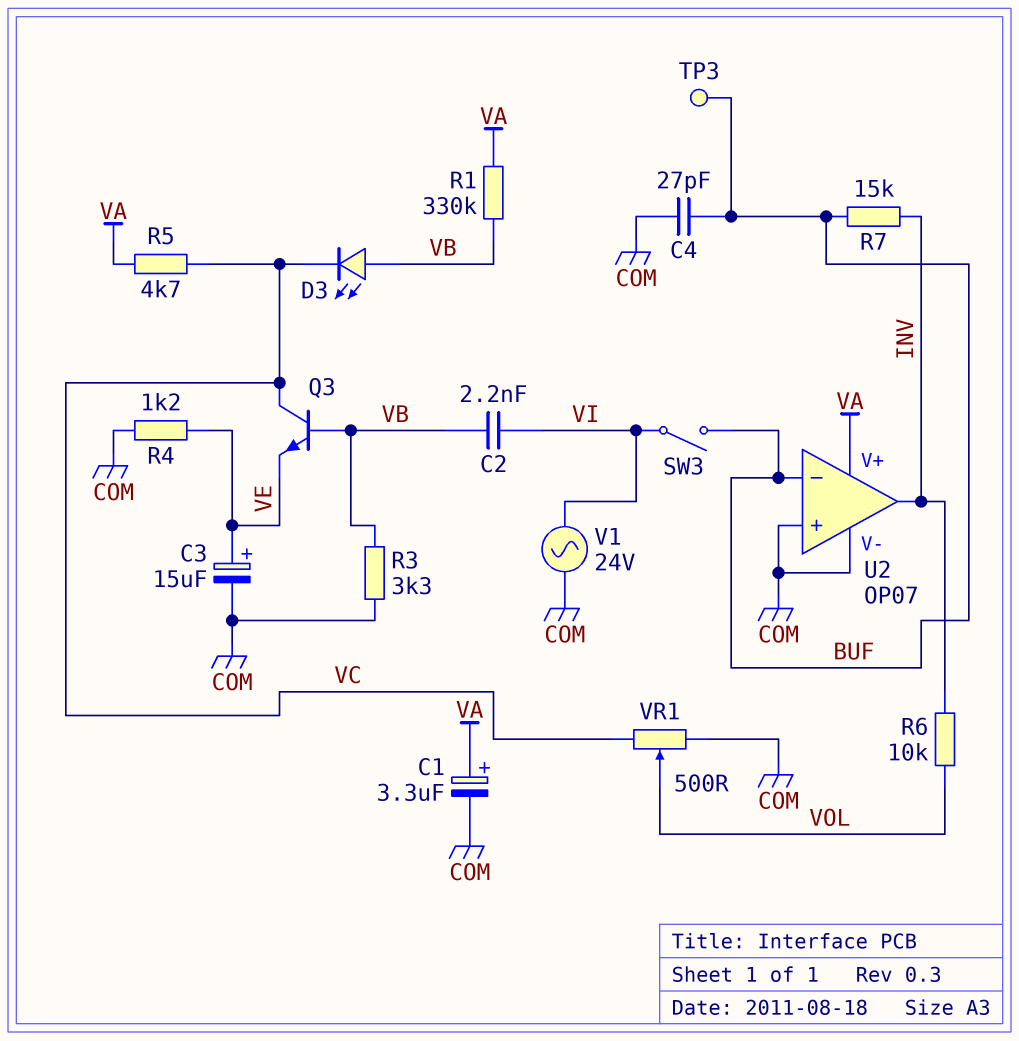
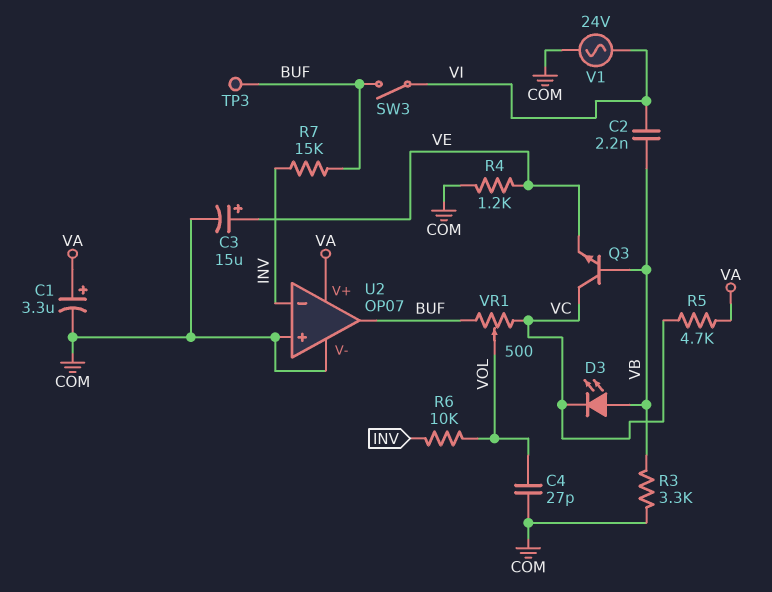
C4: 27pF (BUF, COM) -> 27pF (COM, VOL)
R1: 330k (VA, VB) -> none
U2 pin in-: BUF -> INV
U2 pin out: INV -> BUF
VR1: 500 (COM, VC, wiper VOL) -> 500 (BUF, VC, wiper VOL)

